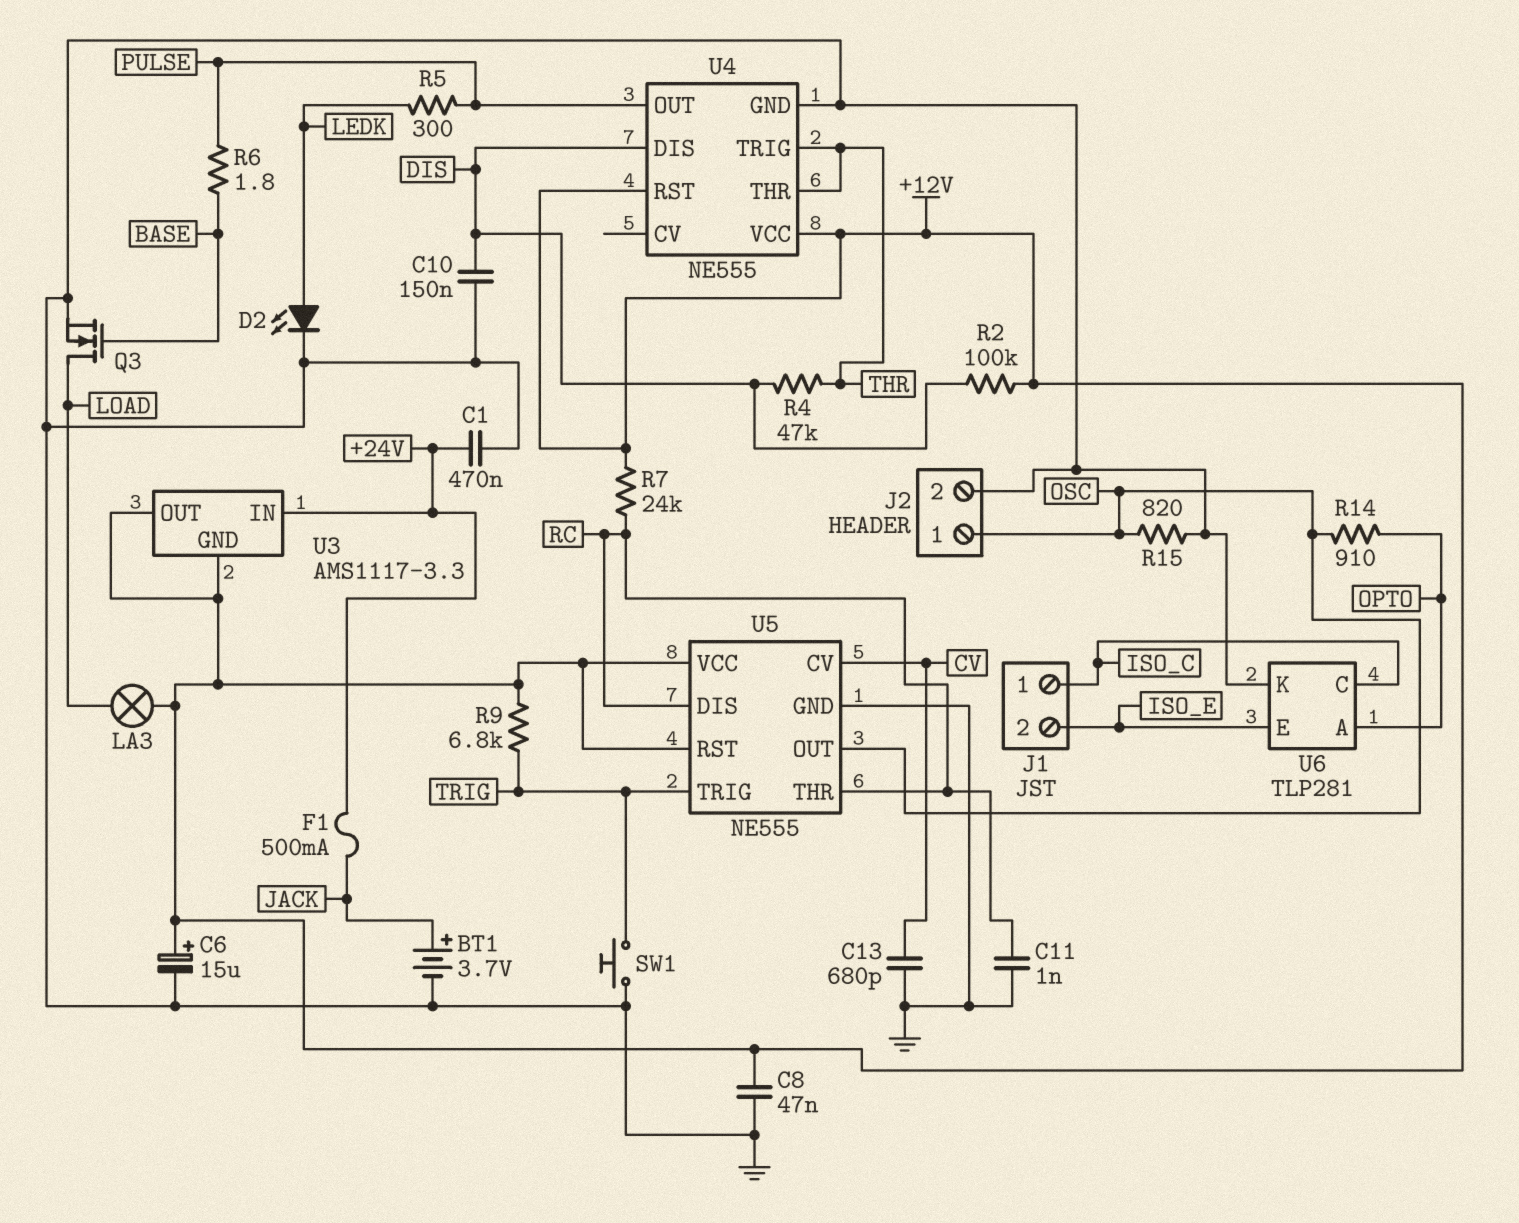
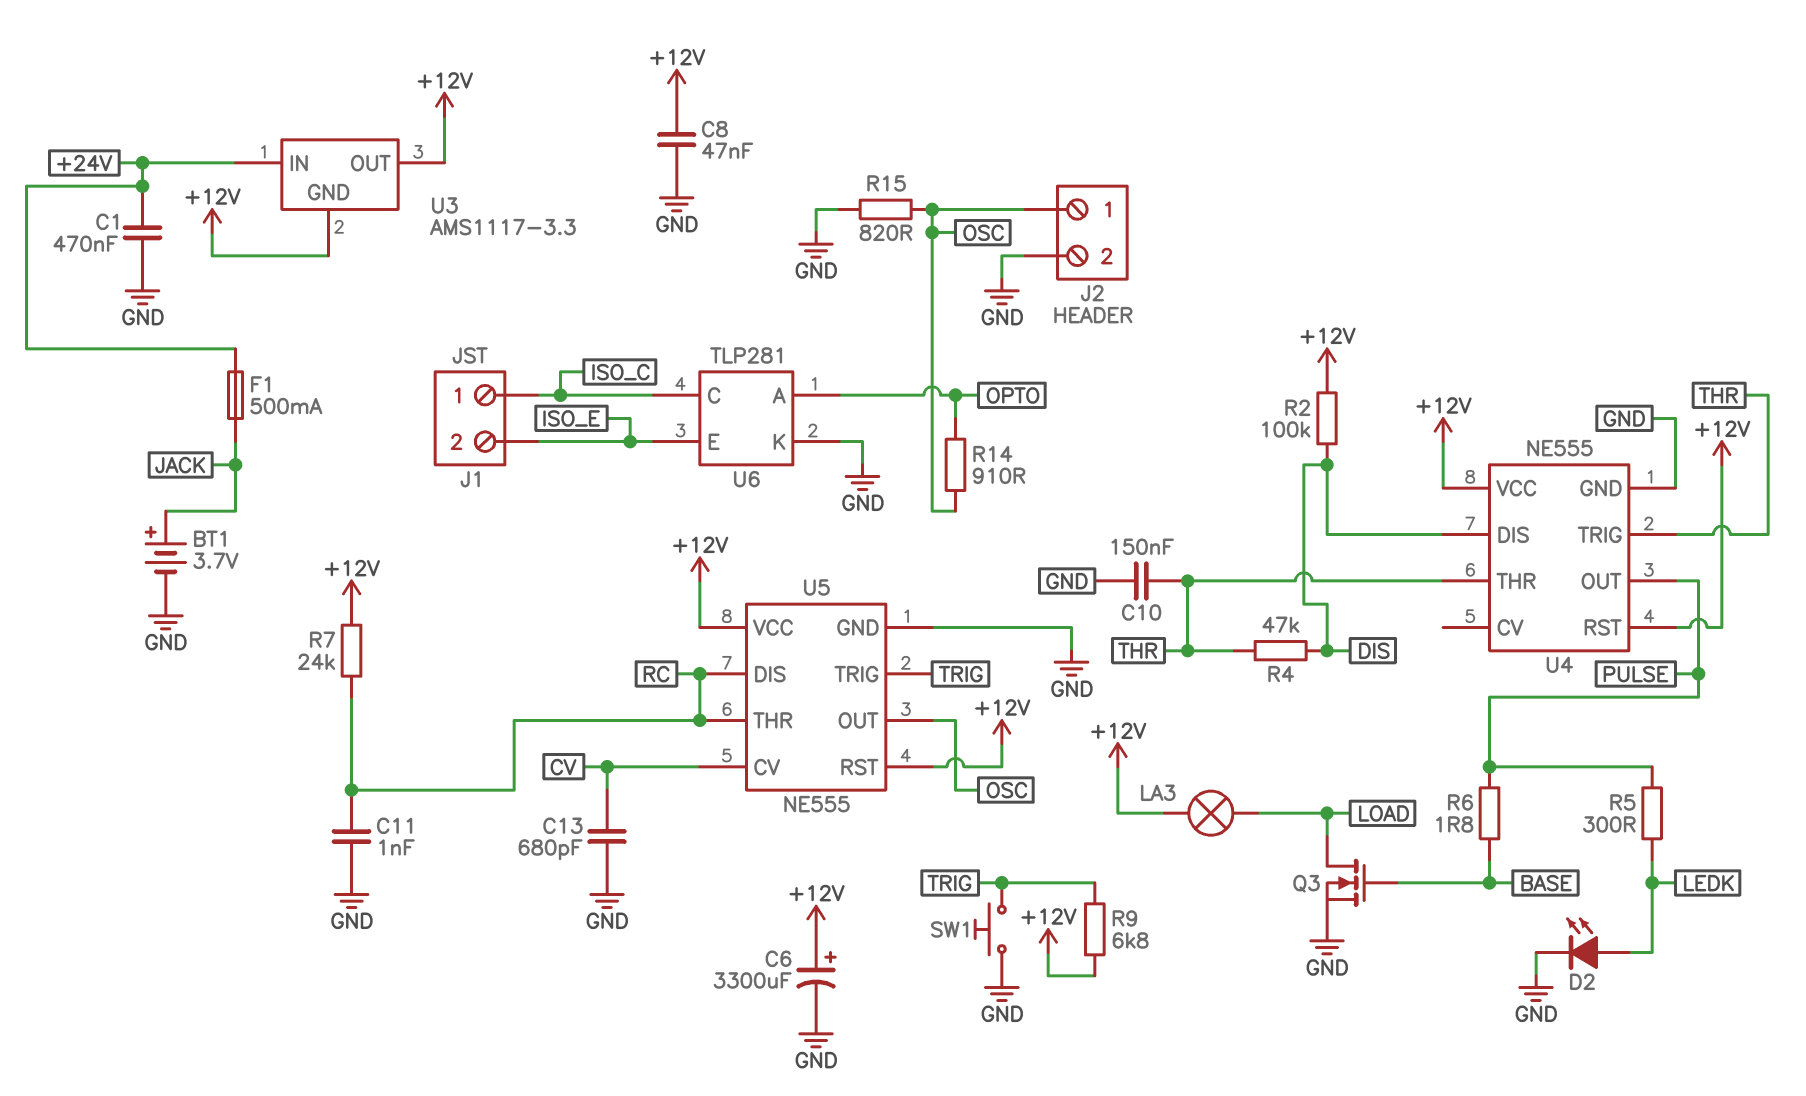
C6: 15uF (plus +12V, minus GND) -> 3300uF (plus +12V, minus GND)
C10: 150nF (DIS, GND) -> 150nF (GND, THR)

